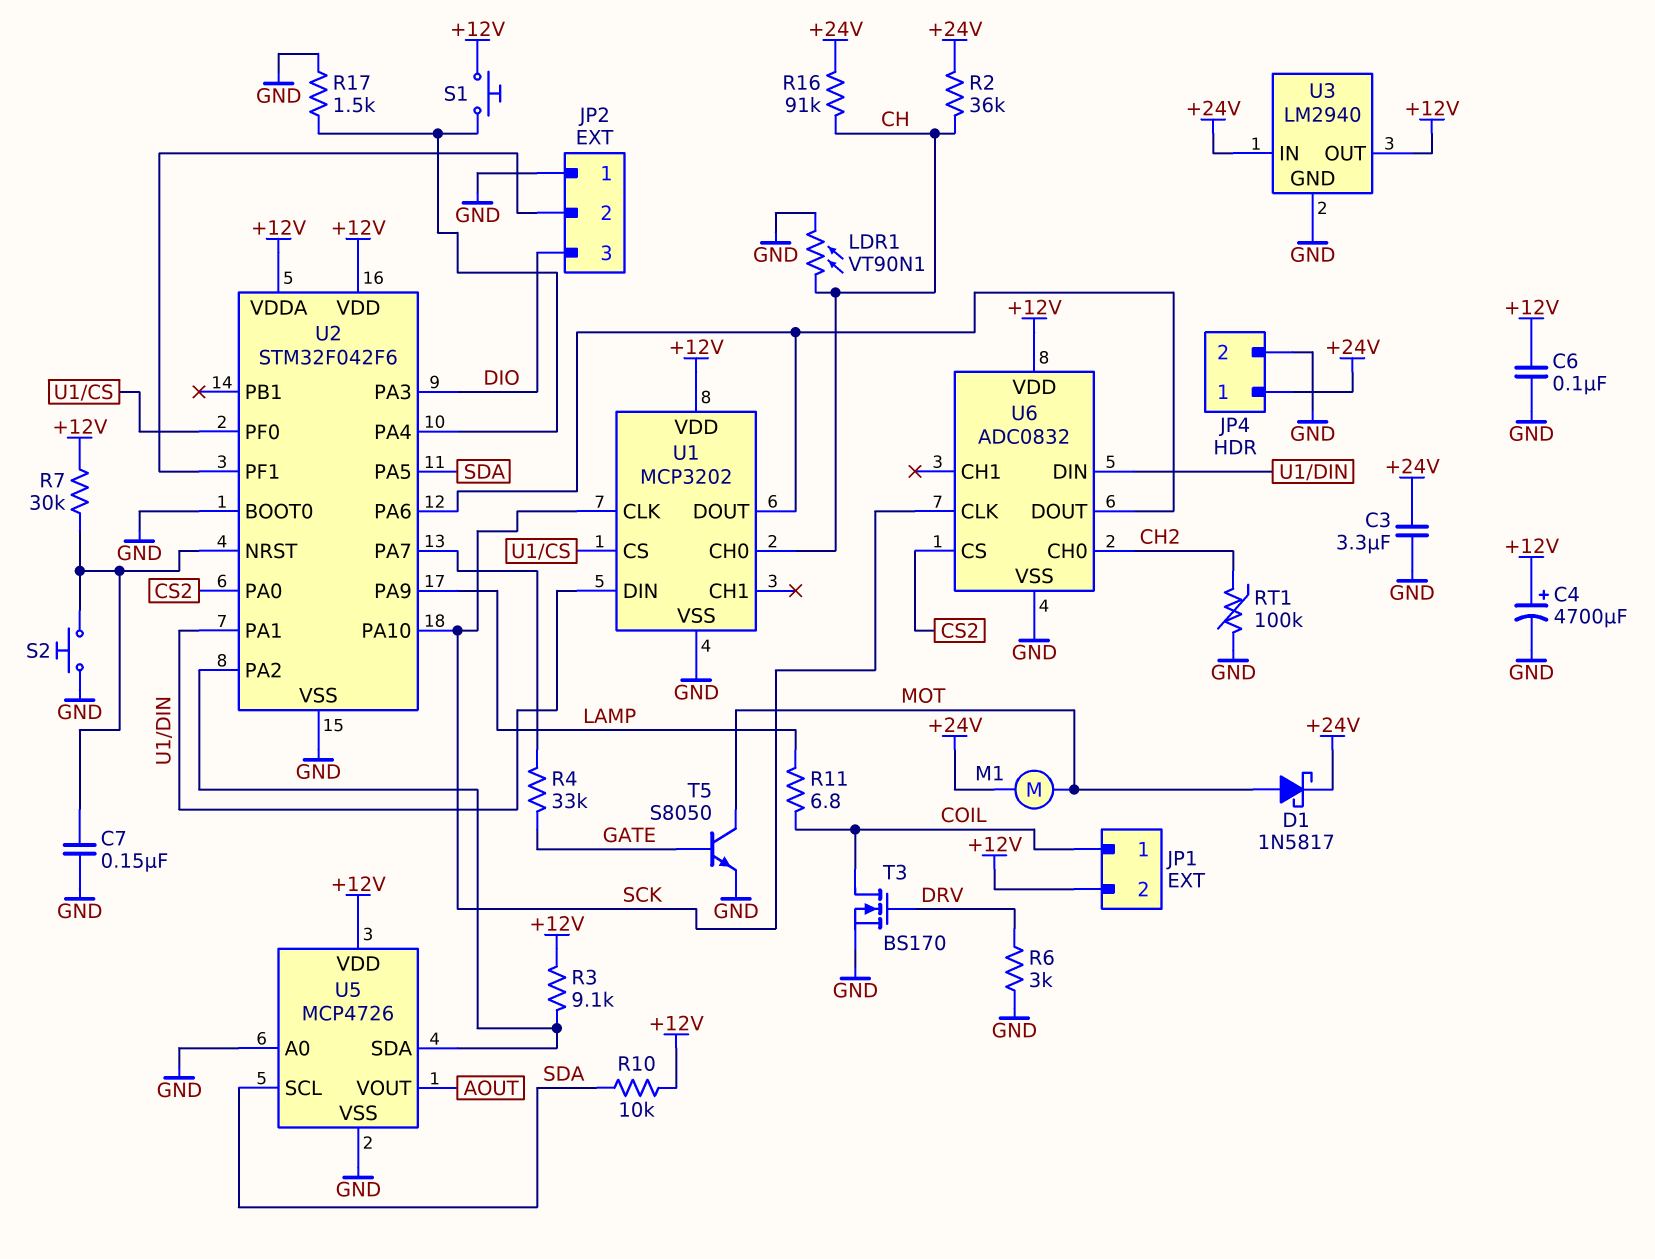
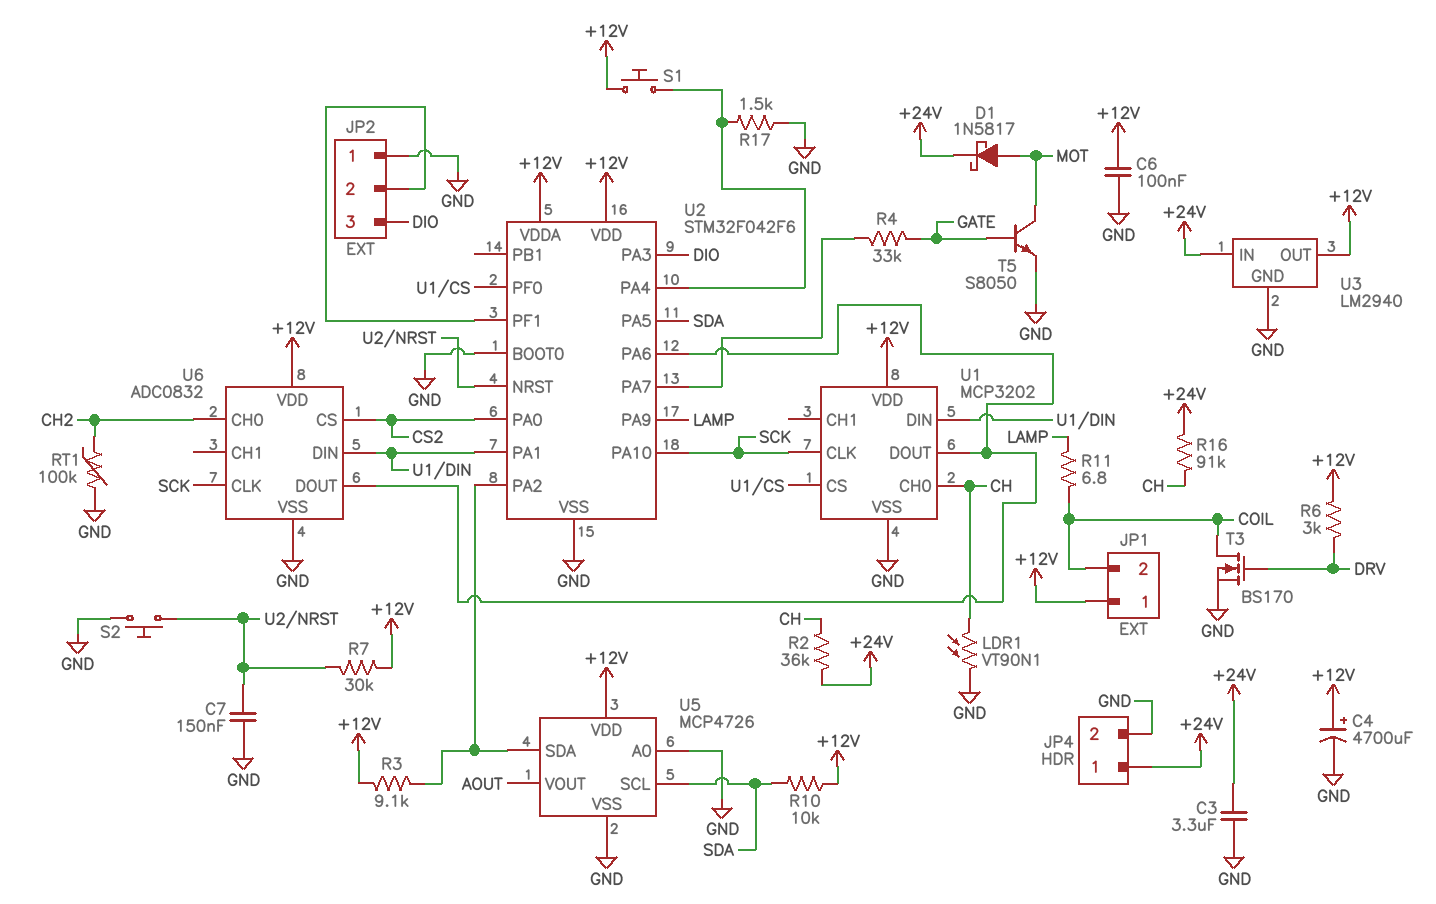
JP1 pin 1: COIL -> +12V
JP1 pin 2: +12V -> COIL
M1: motor (+24V, MOT) -> none
R6: 3k (DRV, GND) -> 3k (+12V, DRV)

